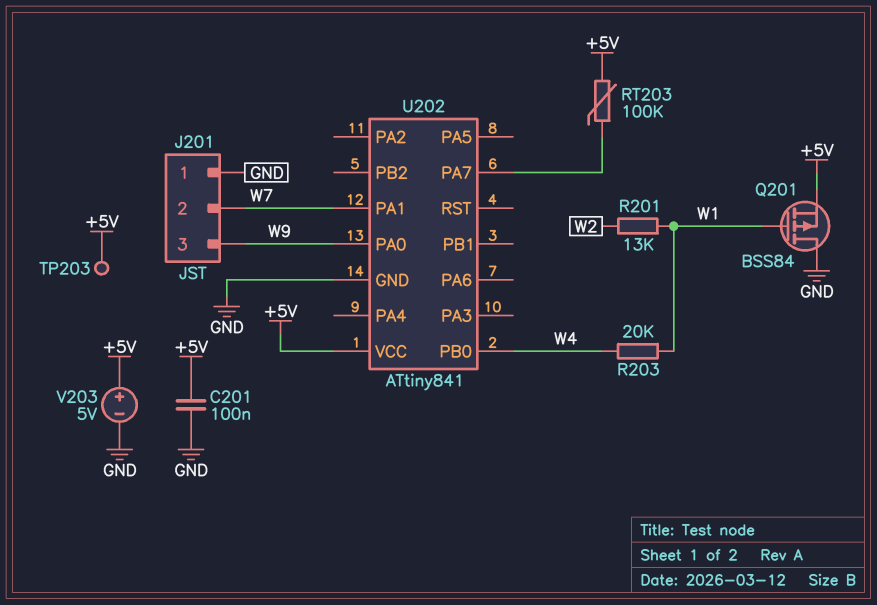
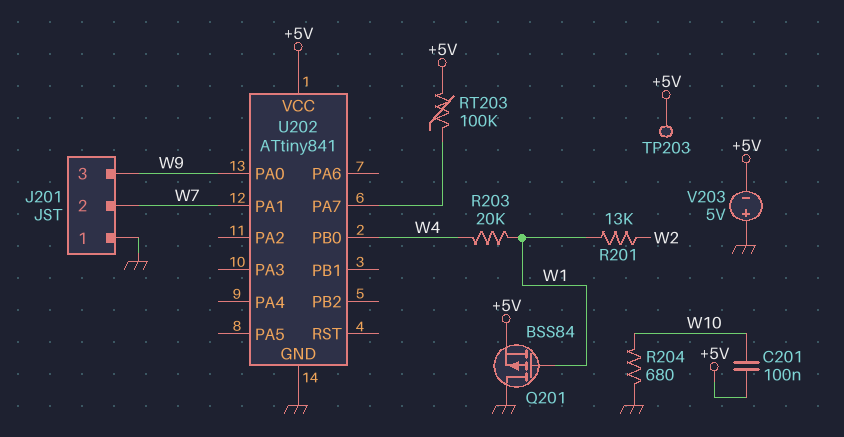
C201: 100nF (+5V, GND) -> 100nF (+5V, W10)
R204: none -> 680 (GND, W10)
V203: 5V (plus +5V, minus GND) -> 5V (plus GND, minus +5V)

